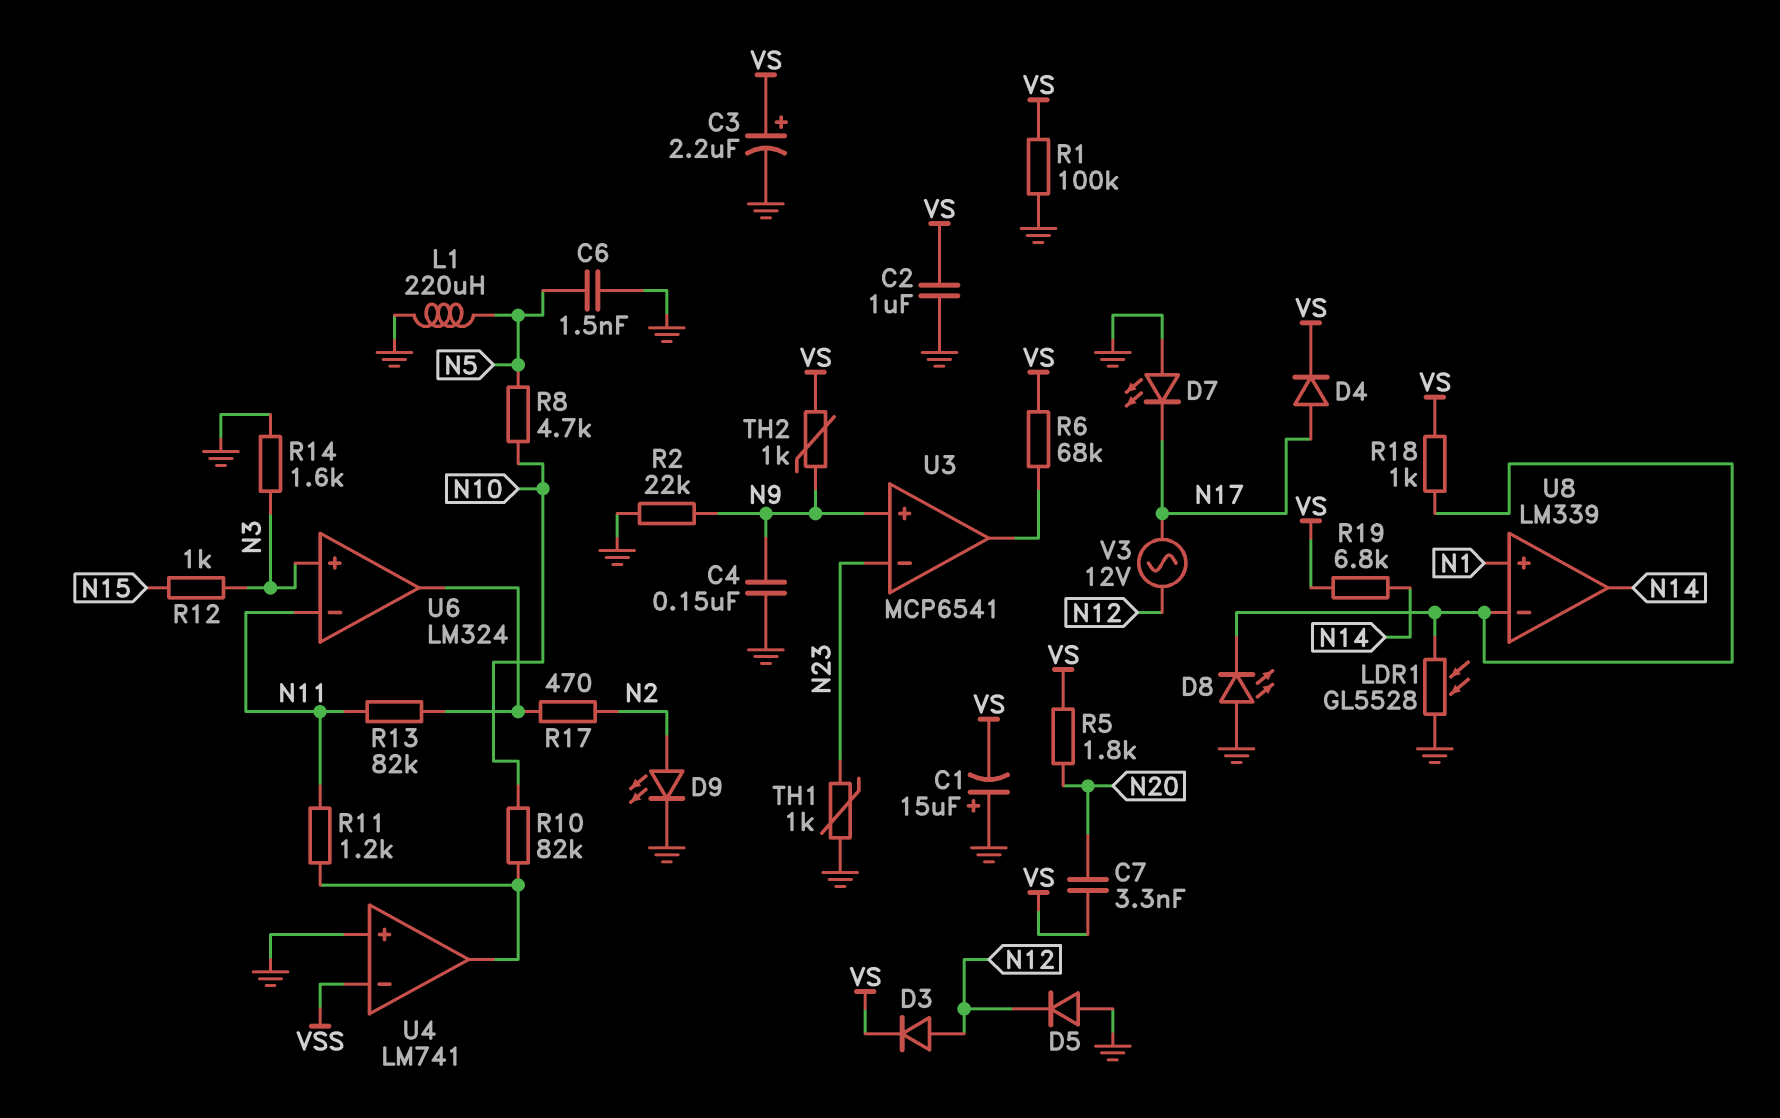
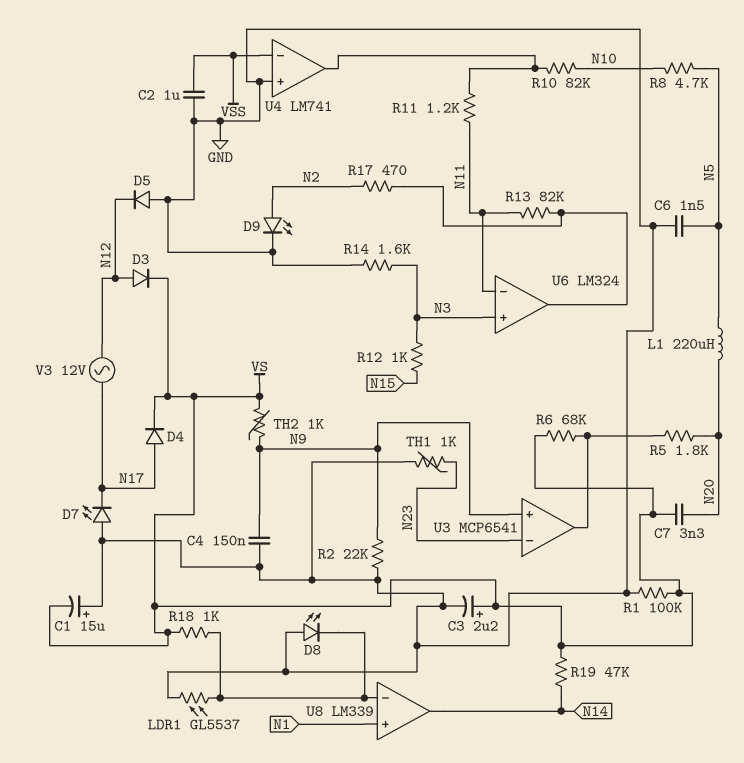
C2: 1uF (GND, VS) -> 1uF (GND, VSS)
L1: 220uH (GND, N5) -> 220uH (N5, N20)
LDR1: GL5528 (GND, U8/in-) -> GL5537 (GND, U8/in-)
R5: 1.8k (N20, VS) -> 1.8k (N20, U3/out)
R19: 6.8k (N14, VS) -> 47k (N14, VS)

